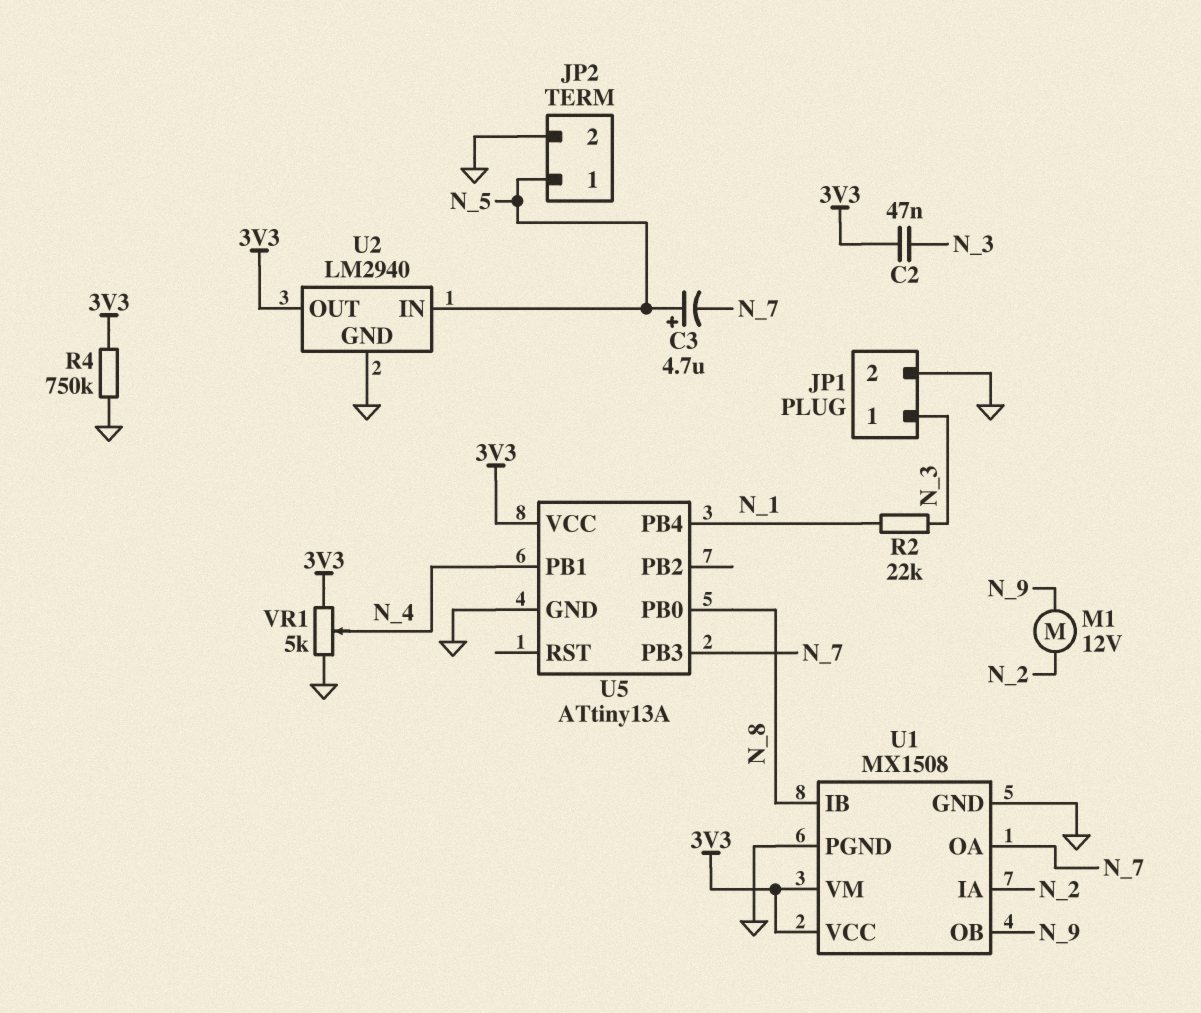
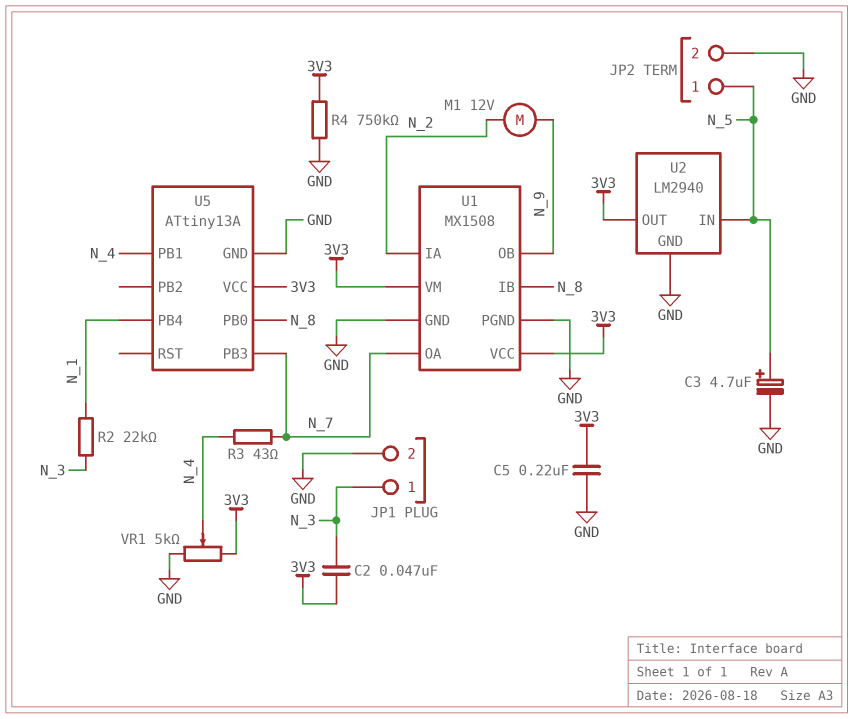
C3: 4.7uF (plus N_5, minus N_7) -> 4.7uF (plus N_5, minus GND)
C5: none -> 220nF (3V3, GND)
R3: none -> 43 (N_4, N_7)

